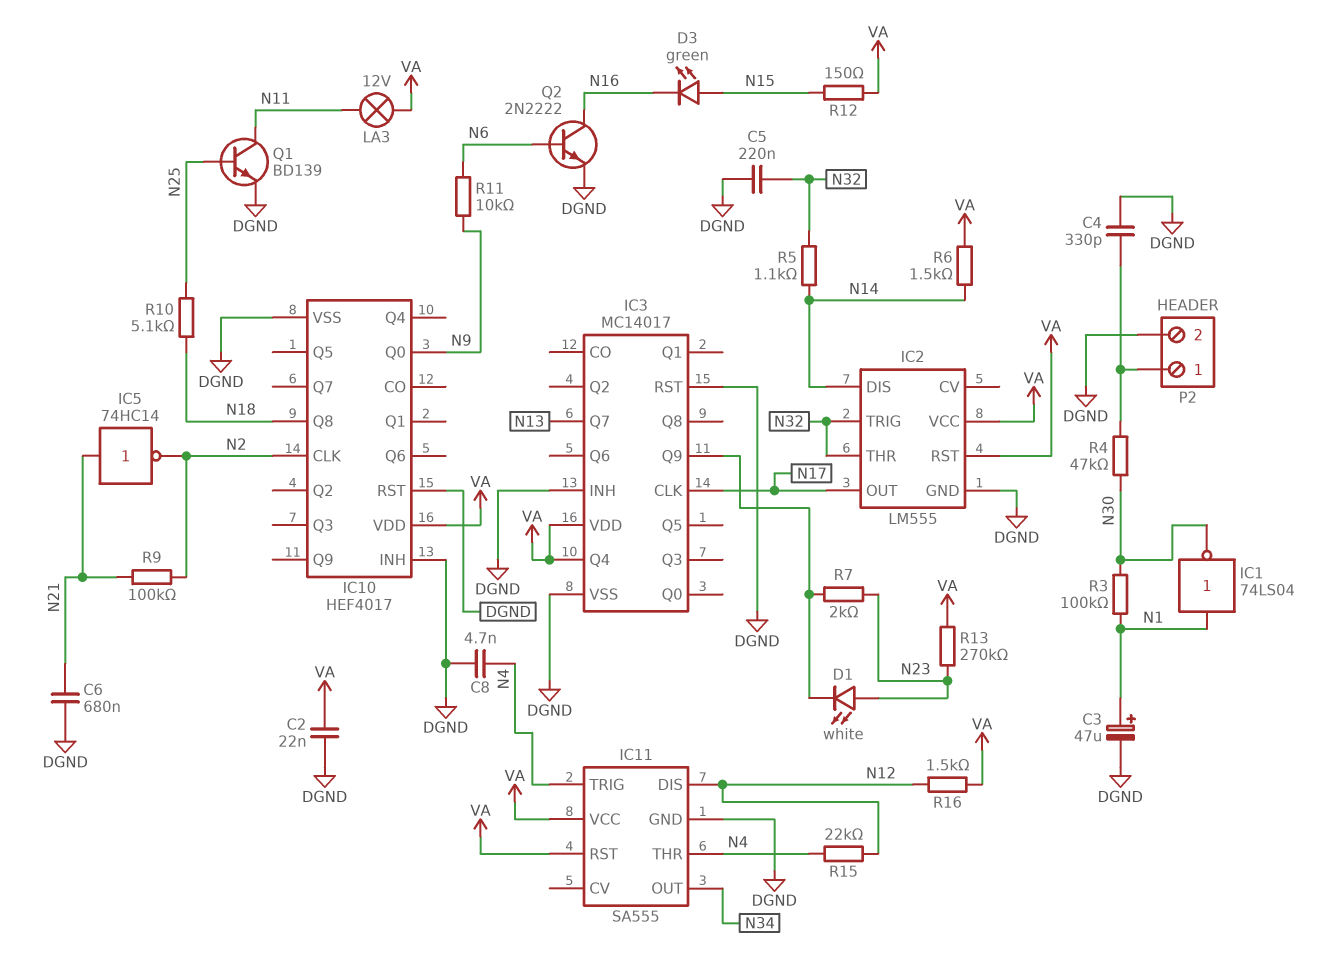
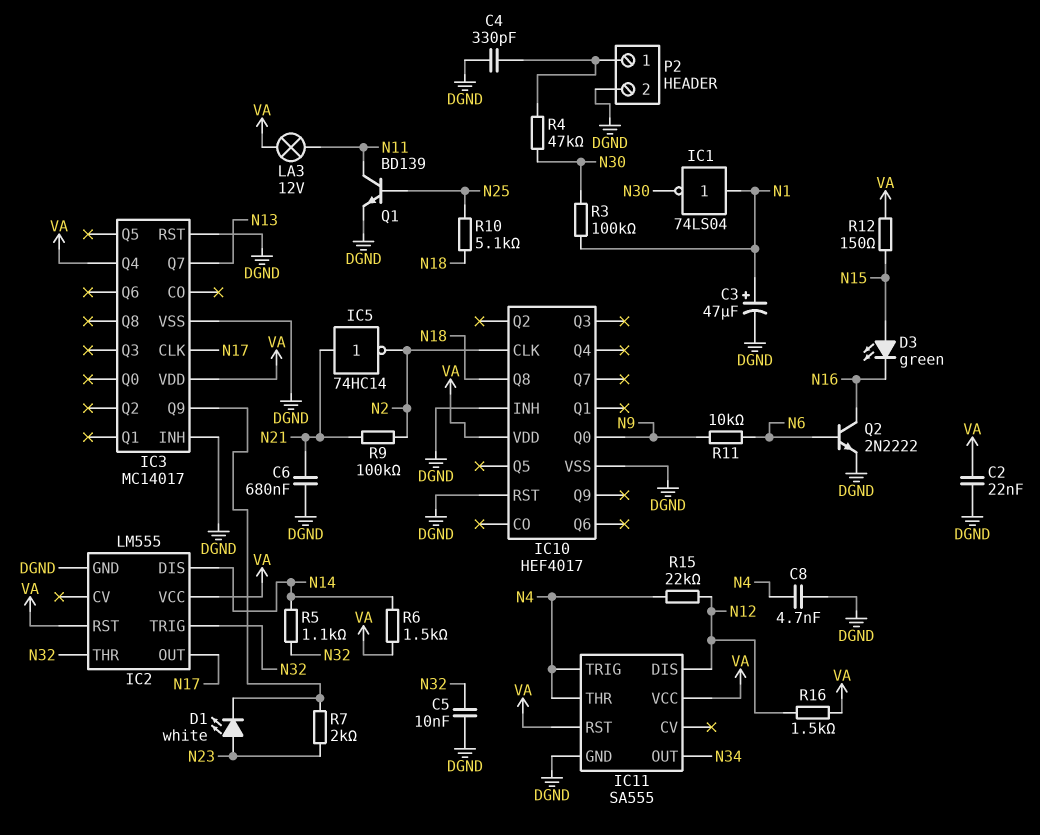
C5: 220nF (DGND, N32) -> 10nF (DGND, N32)
R13: 270k (N23, VA) -> none

